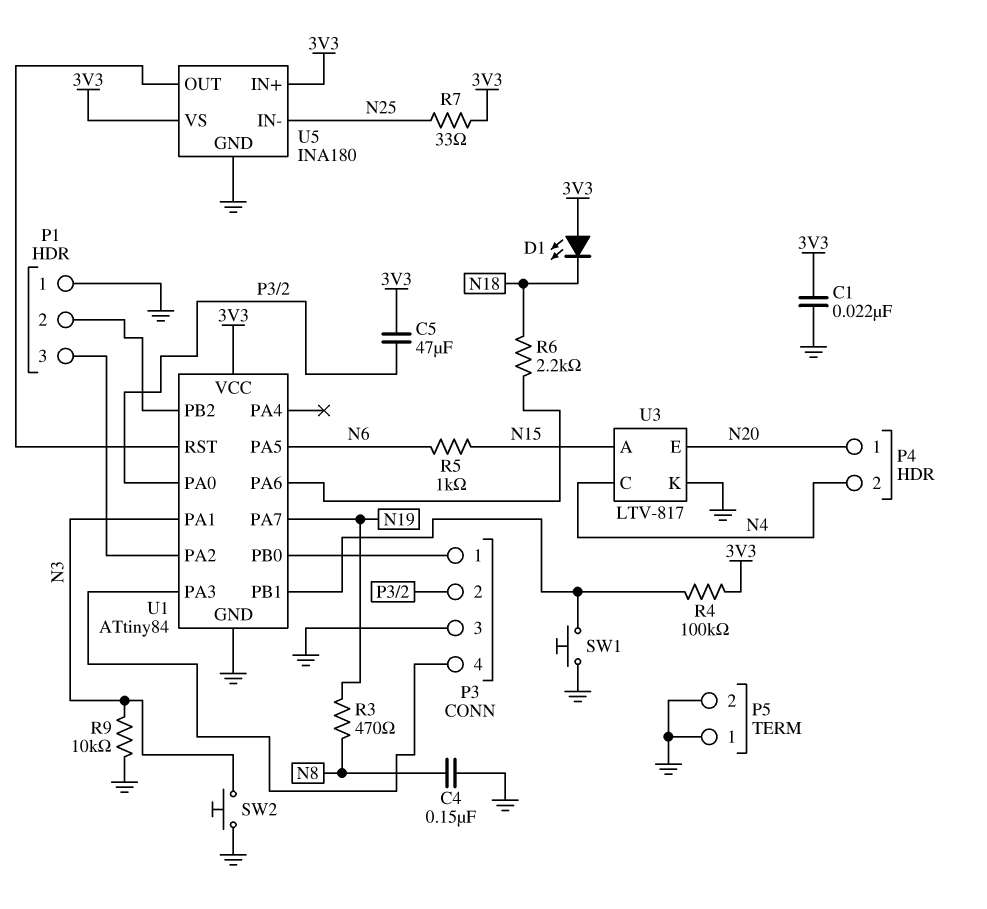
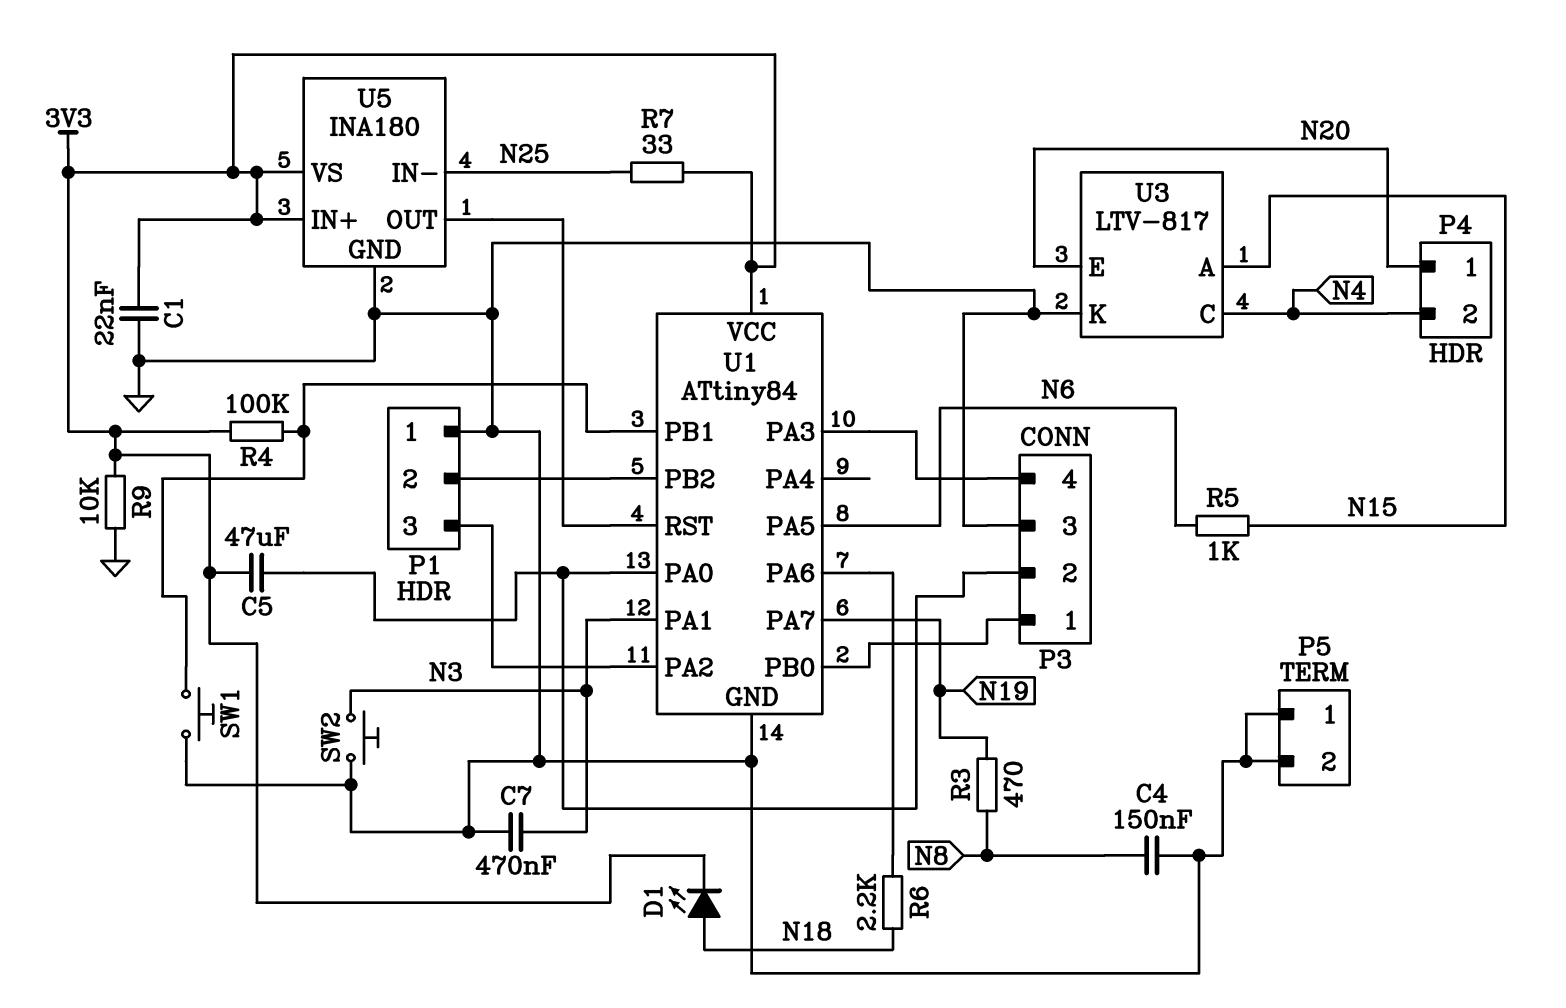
C7: none -> 470nF (GND, N3)
D1: LED (A 3V3, K N18) -> LED (A N18, K 3V3)
R9: 10k (GND, N3) -> 10k (3V3, GND)

